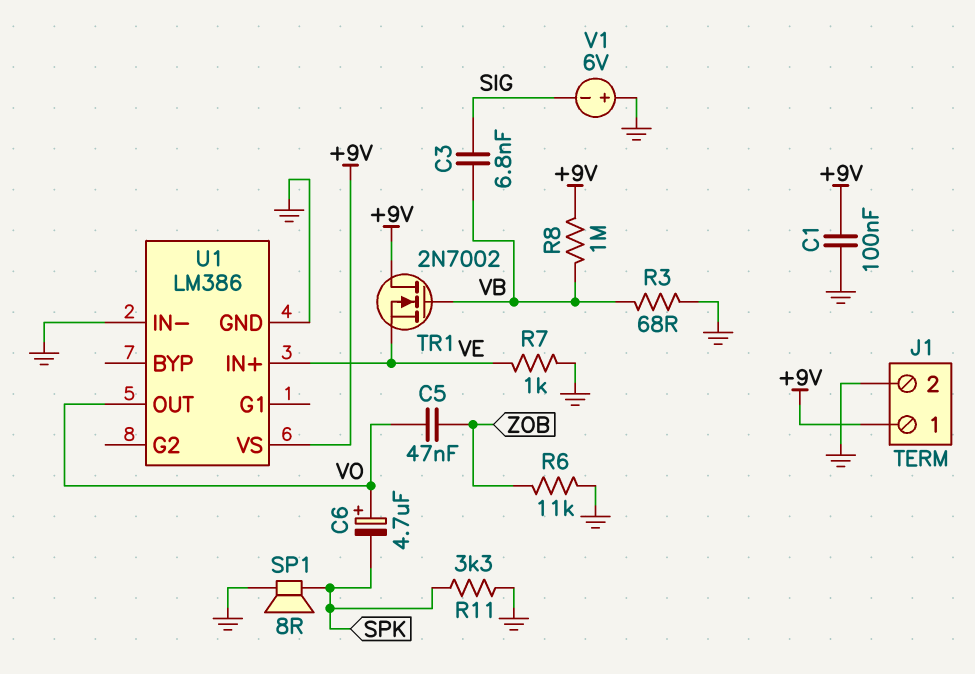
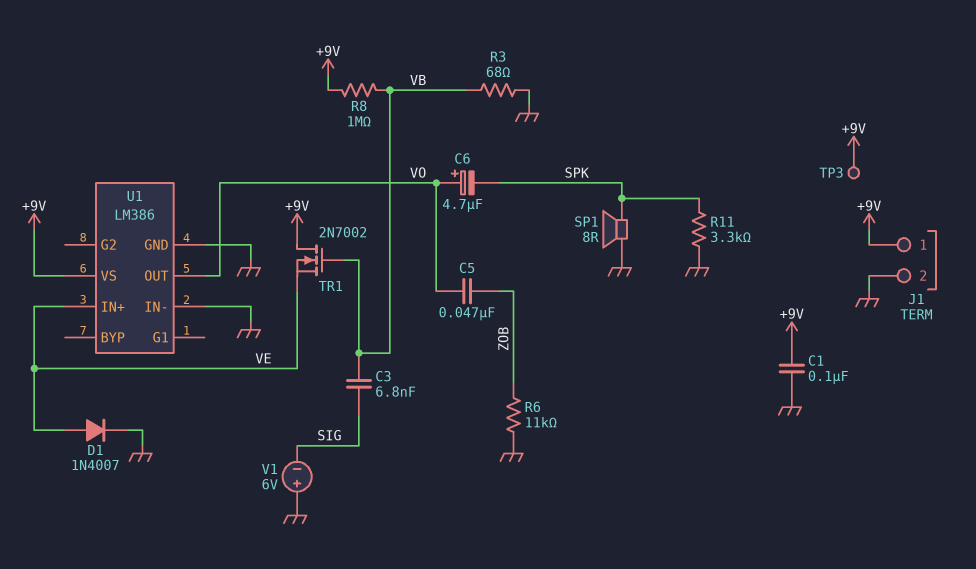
D1: none -> diode 1N4007 (A VE, K GND)
R7: 1k (GND, VE) -> none
TP3: none -> test point (+9V)

